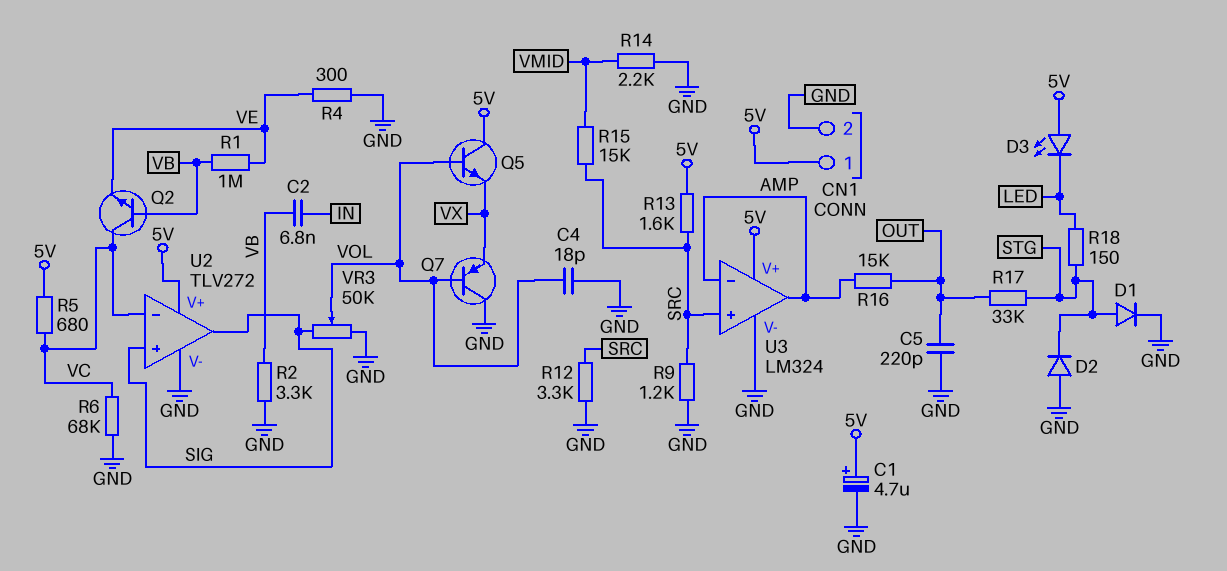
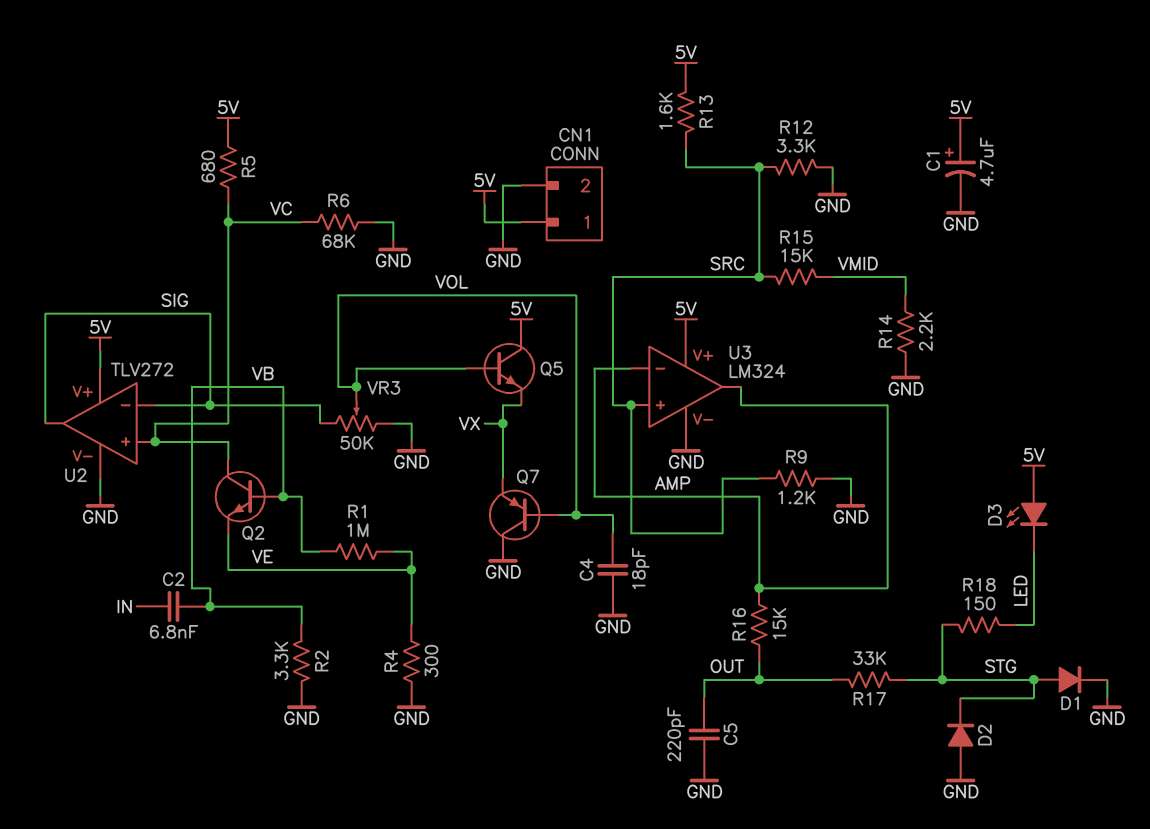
U2 pin in+: SIG -> VC
U2 pin in-: VC -> SIG

